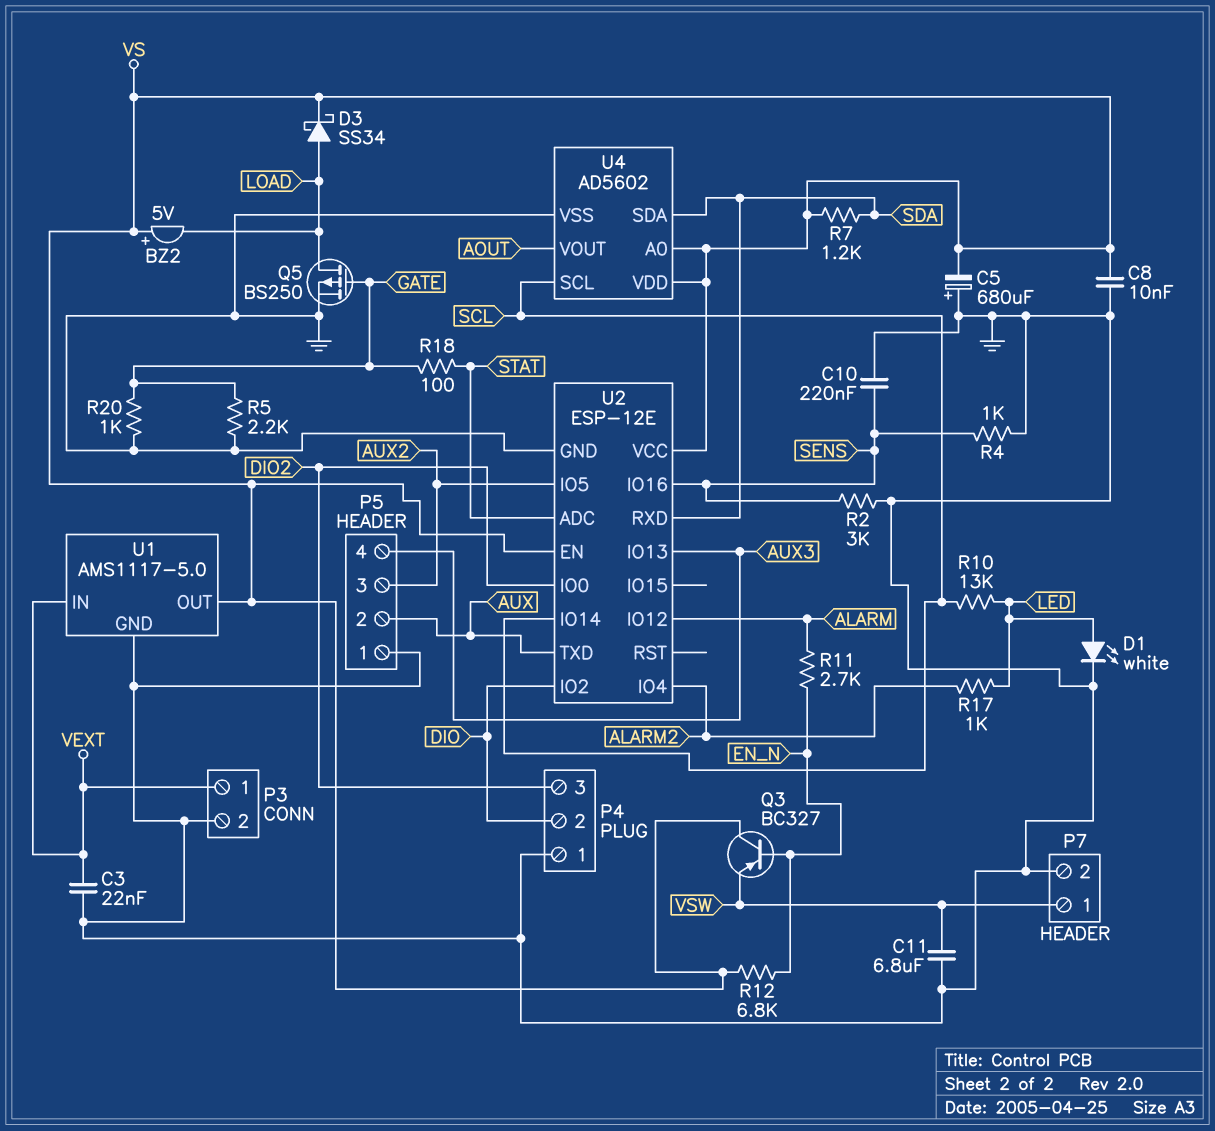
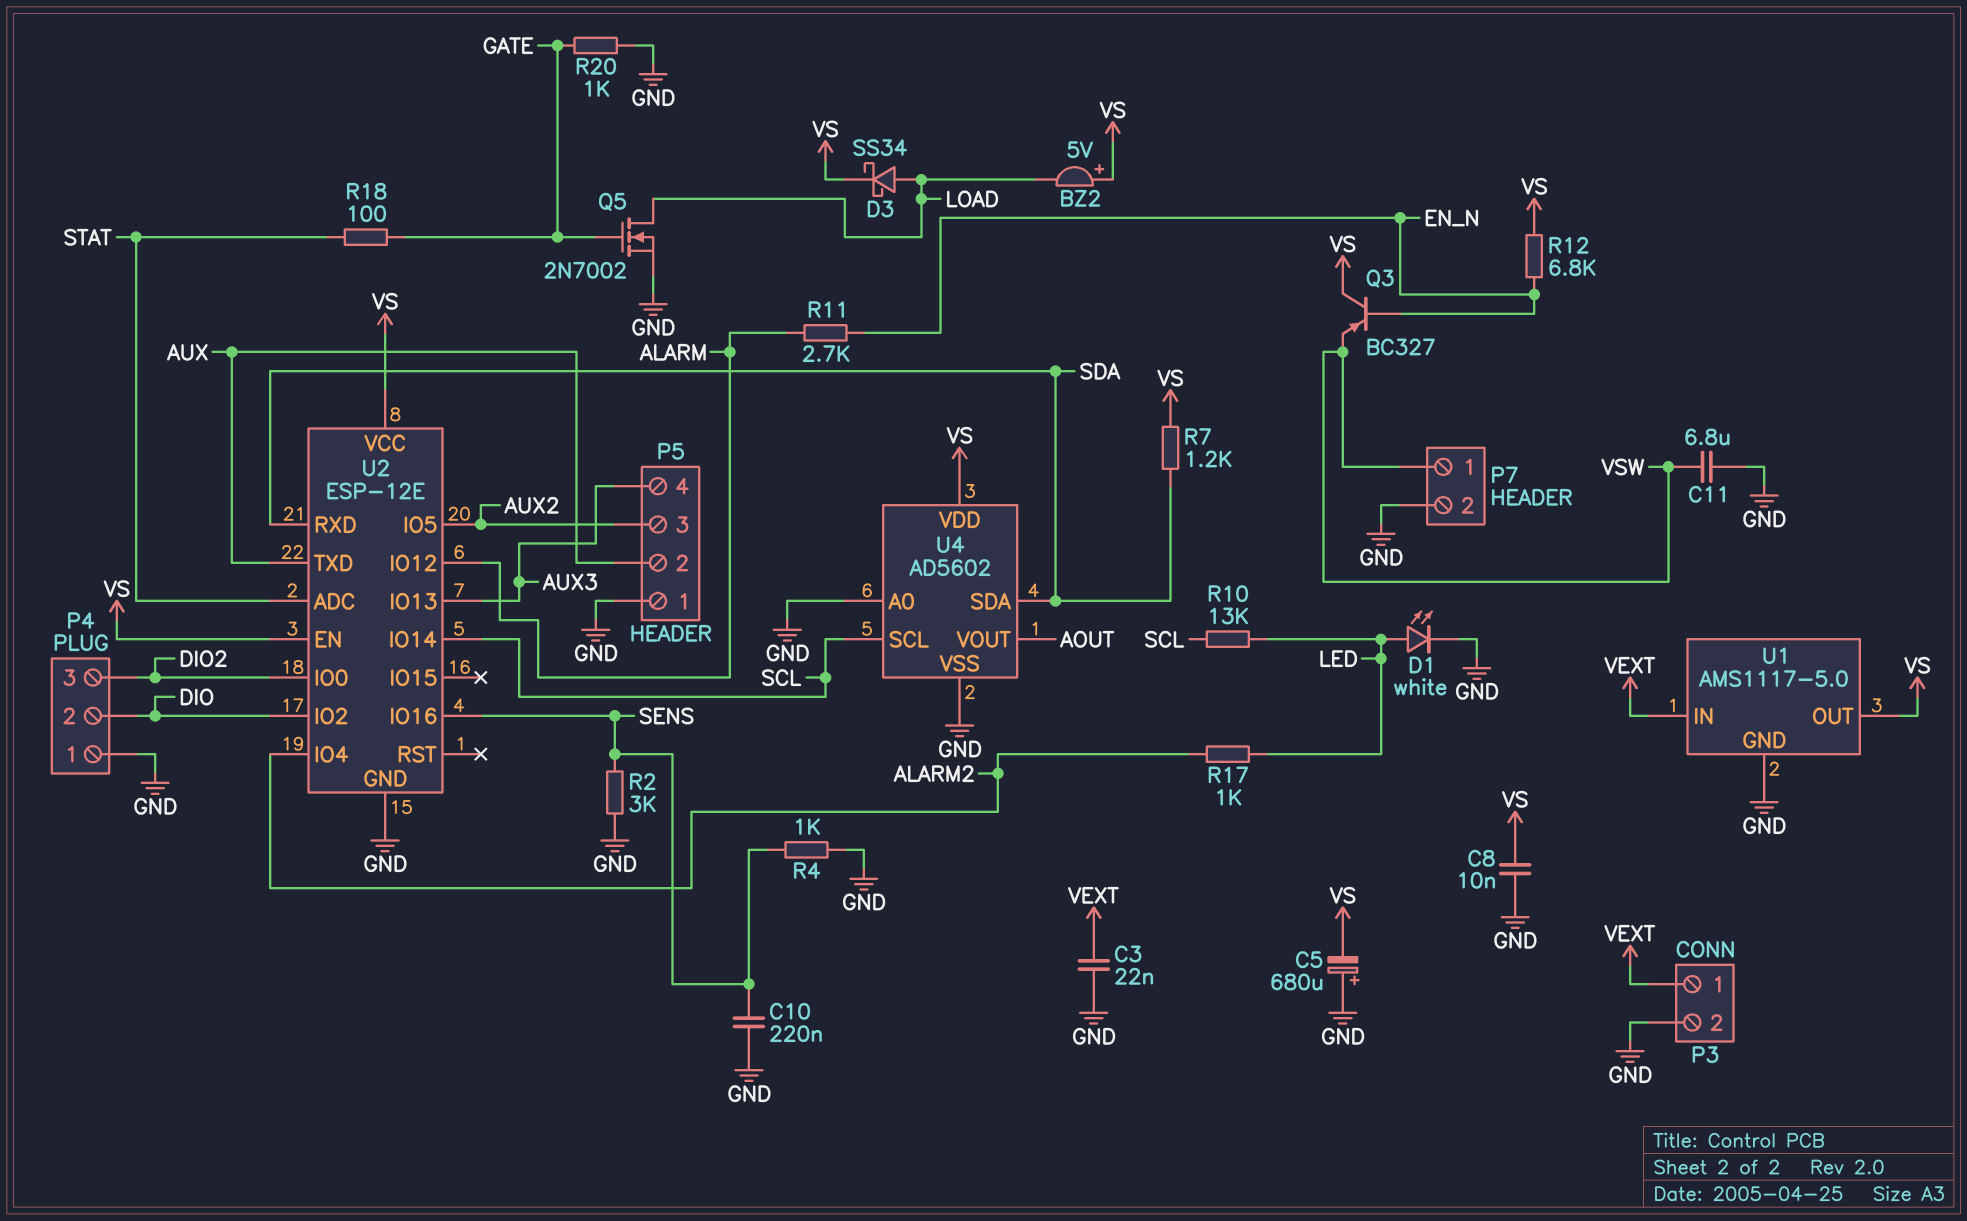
Q5: PMOS BS250 (G GATE, D LOAD, S GND) -> NMOS 2N7002 (G GATE, D LOAD, S GND)
R5: 2.2k (GATE, GND) -> none
U4 pin A0: VS -> GND

